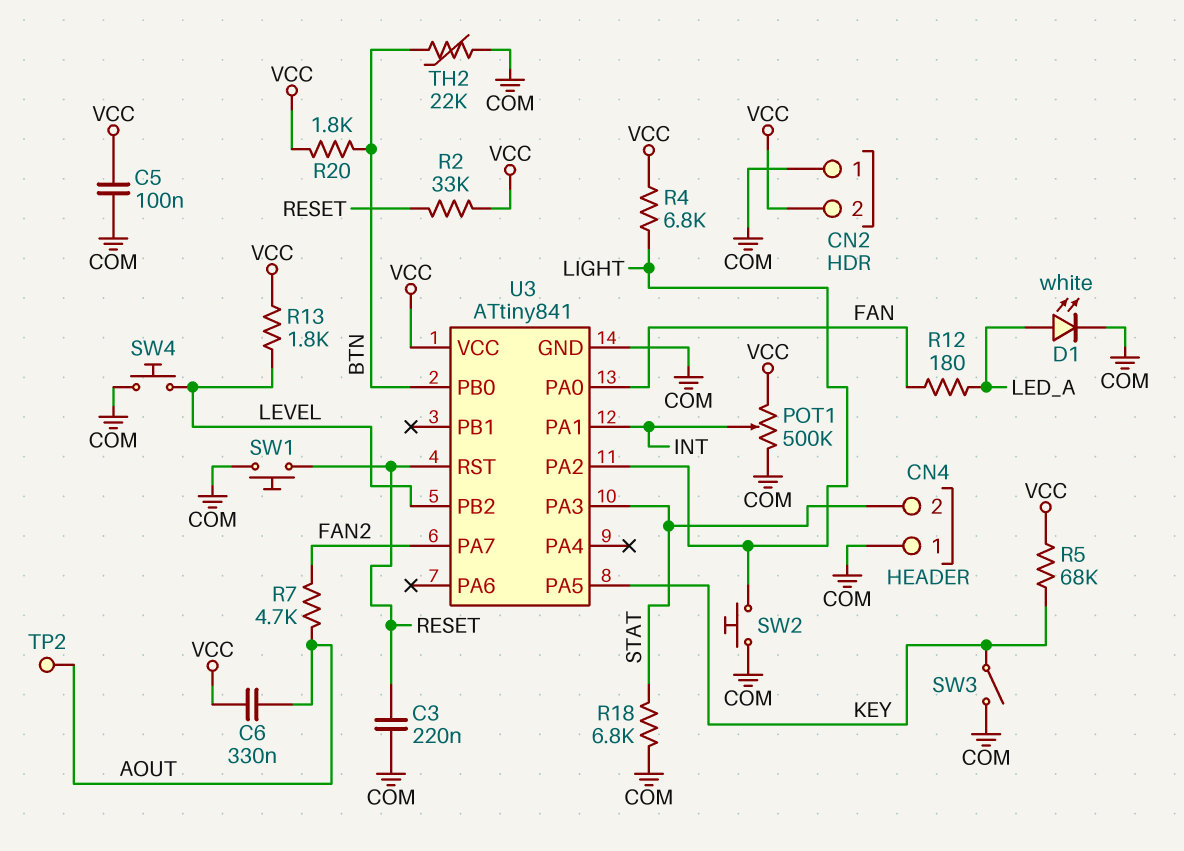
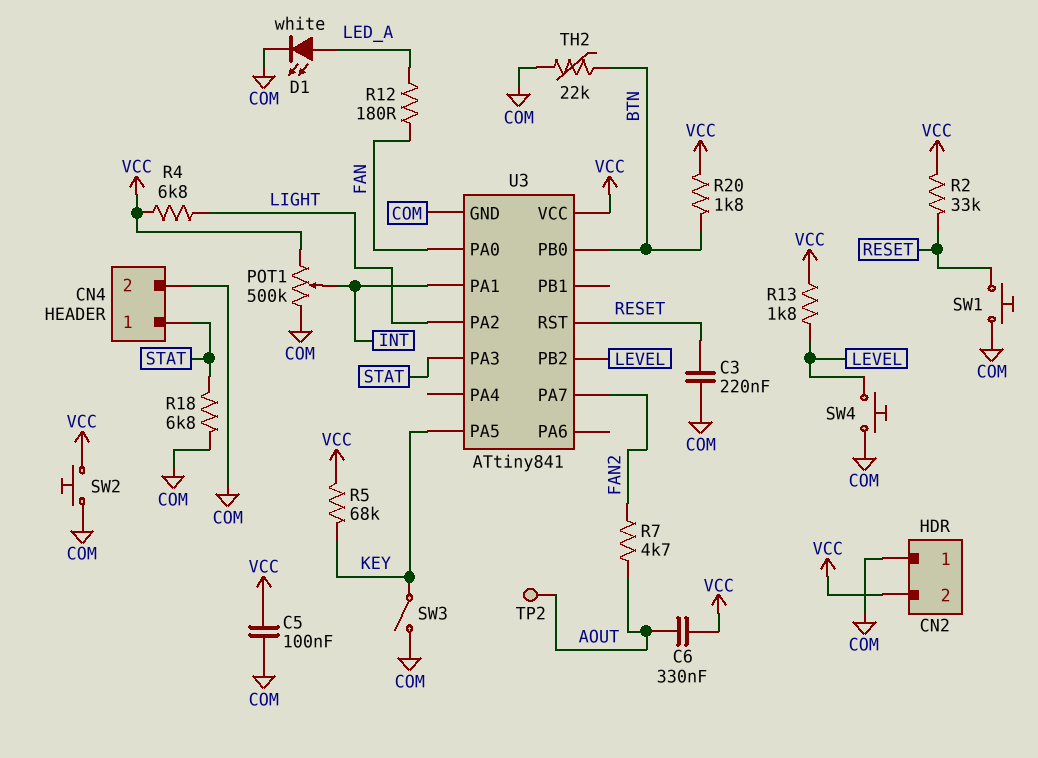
CN4 pin 1: COM -> STAT
CN4 pin 2: STAT -> COM
SW2: button (COM, LIGHT) -> button (COM, VCC)

